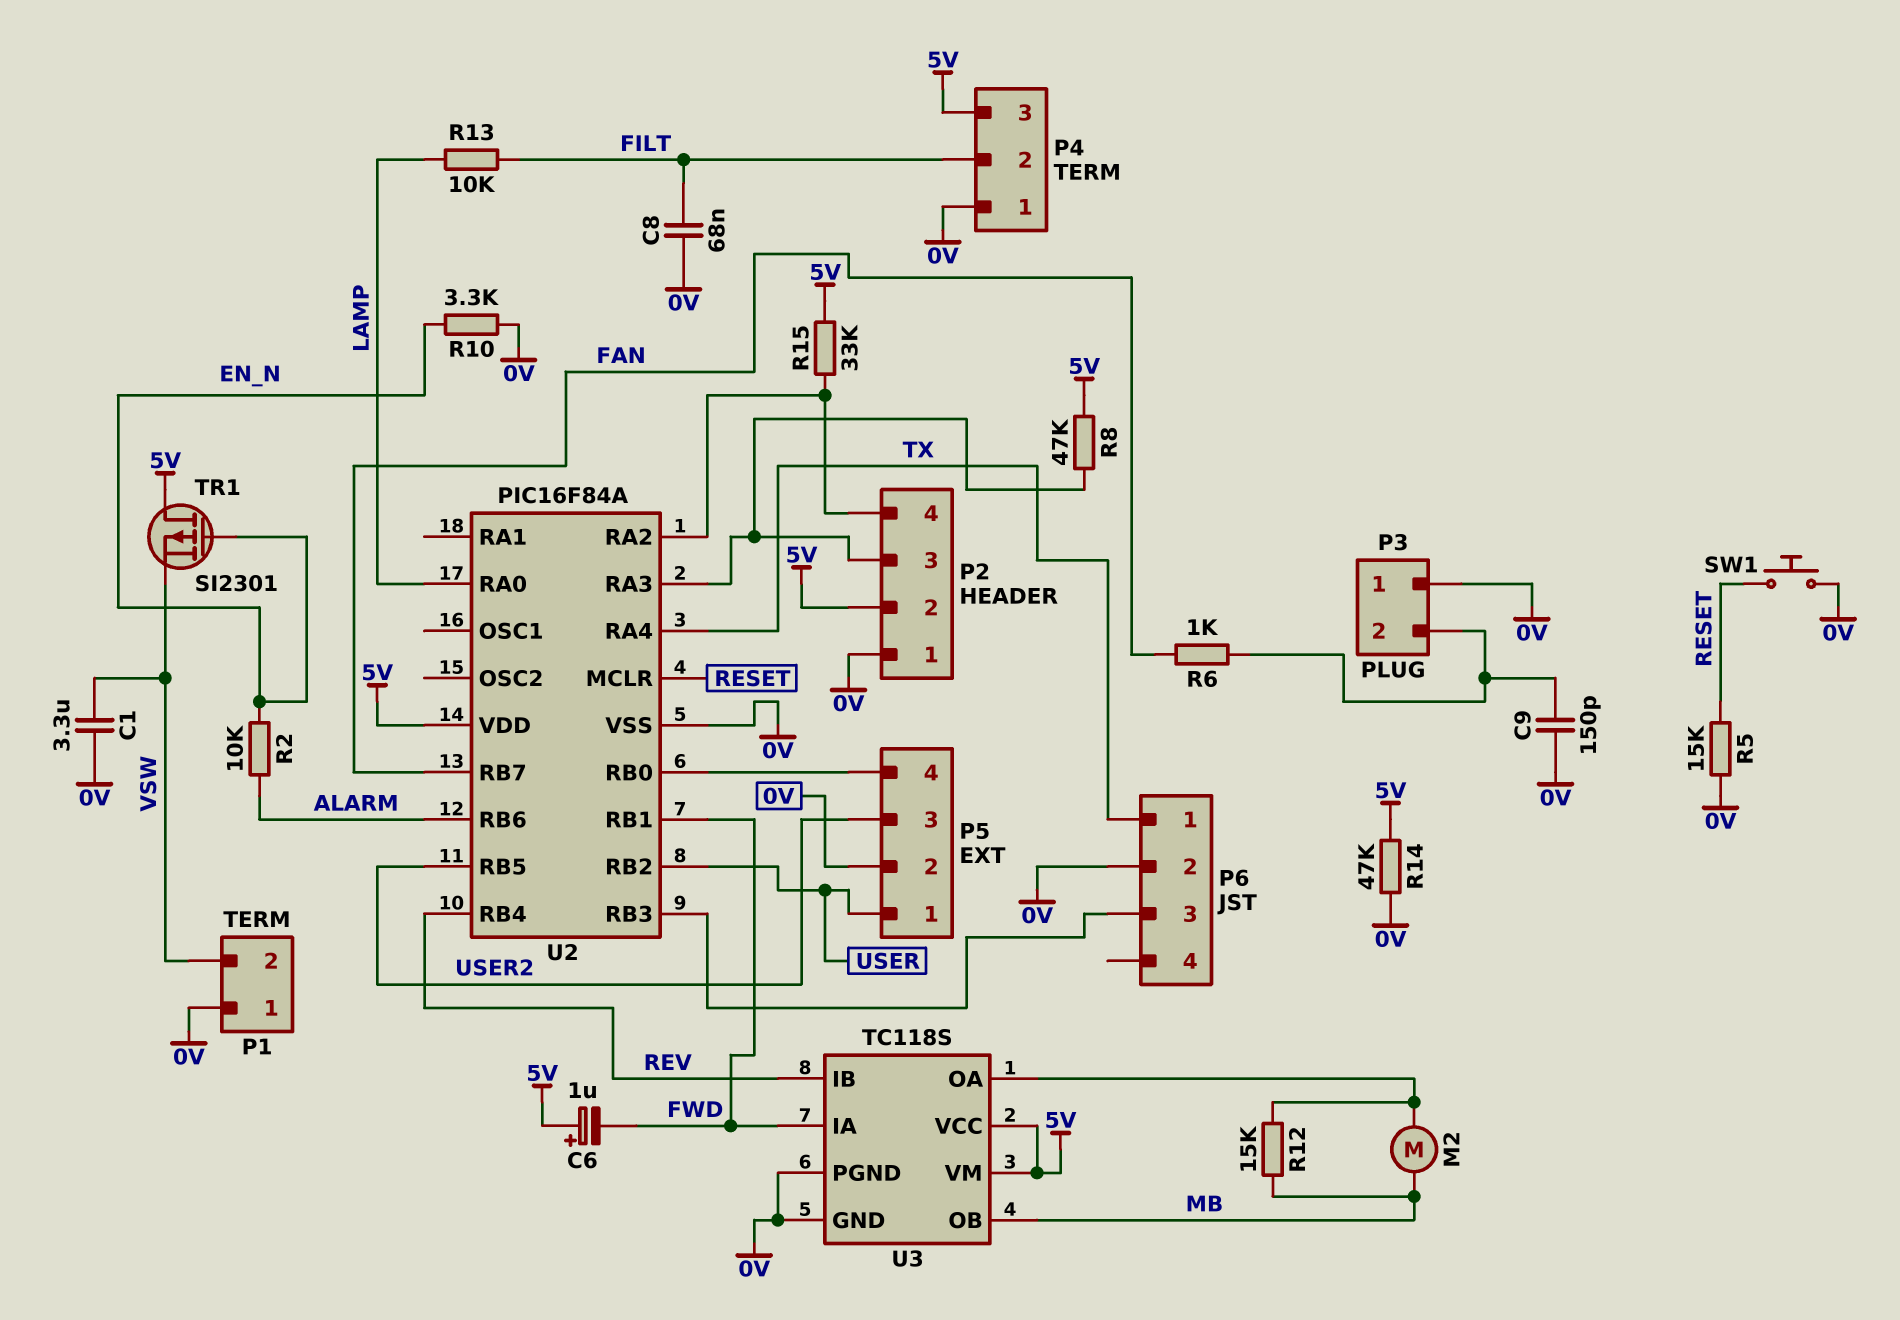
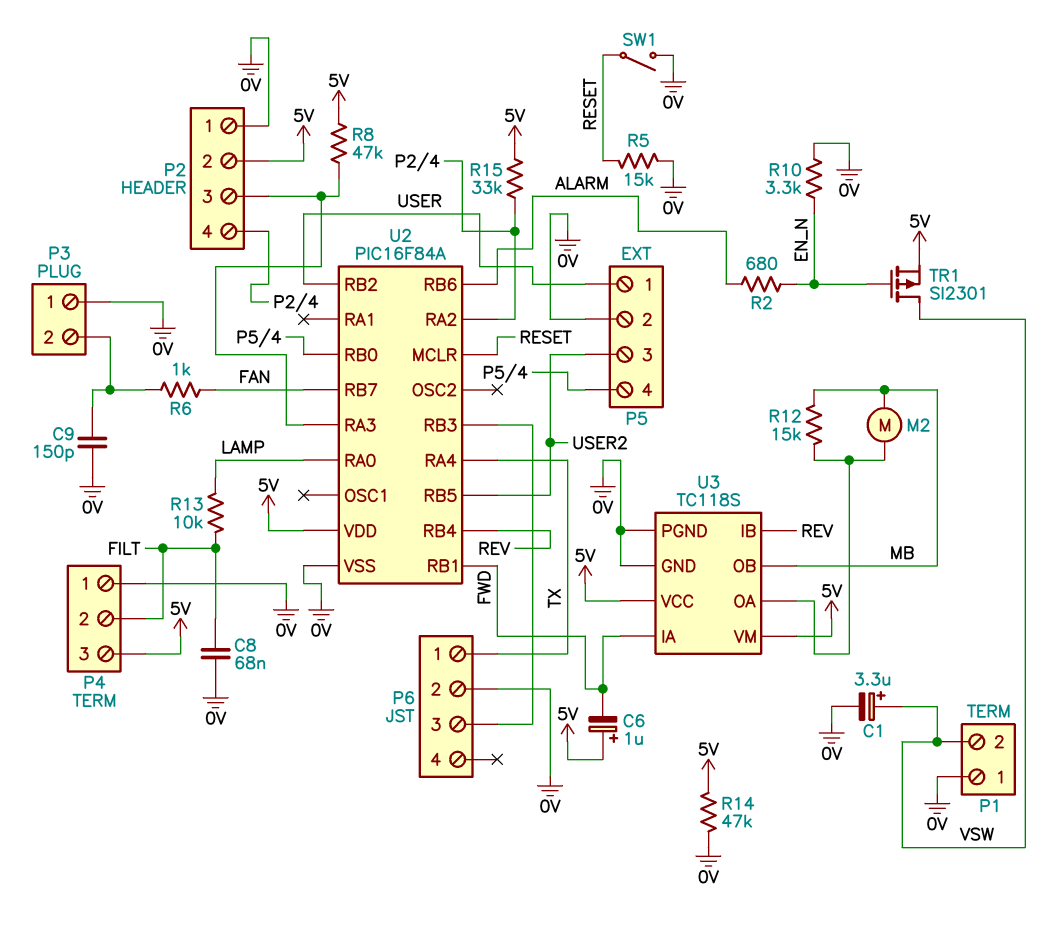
C1: 3.3uF (0V, VSW) -> 3.3uF (plus VSW, minus 0V)
R2: 10k (ALARM, EN_N) -> 680 (ALARM, EN_N)
SW1: button (0V, RESET) -> switch (0V, RESET)
TR1: PMOS SI2301 (G EN_N, D 5V, S VSW) -> PMOS SI2301 (G EN_N, D VSW, S 5V)

